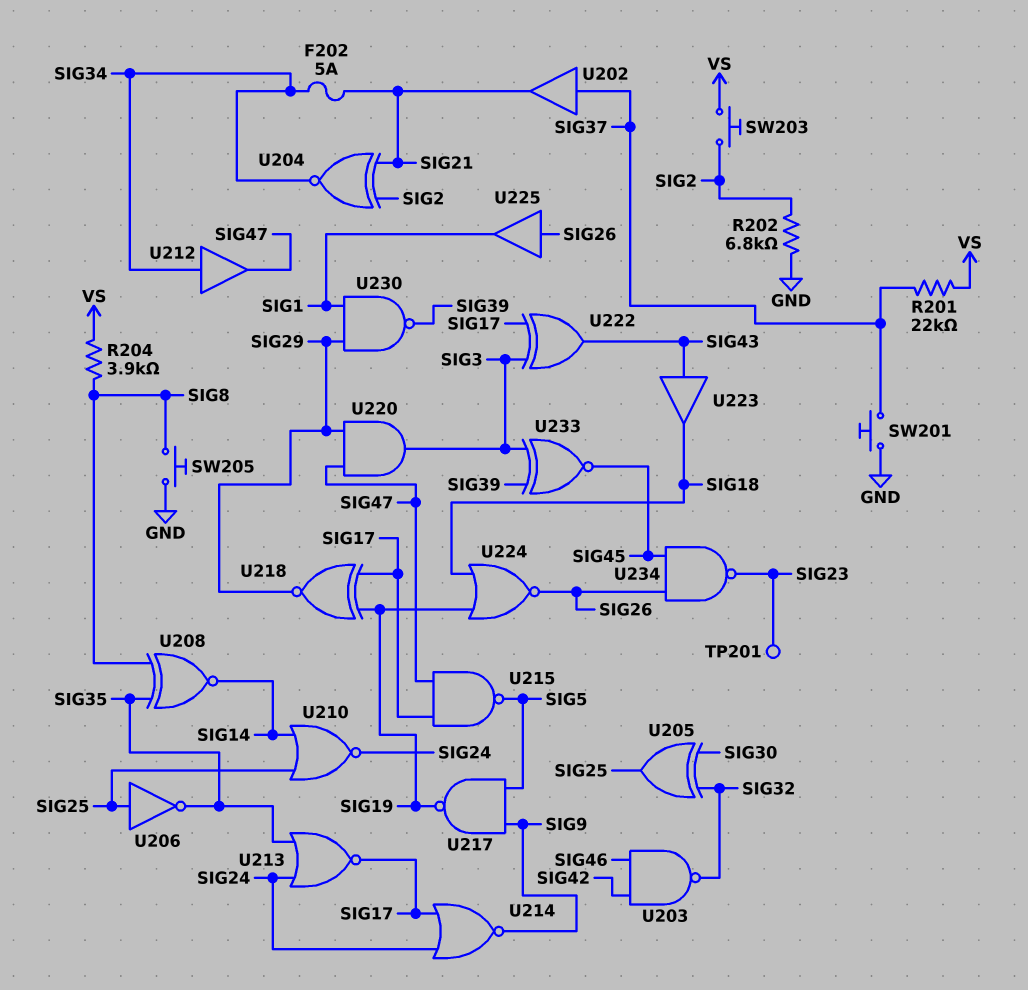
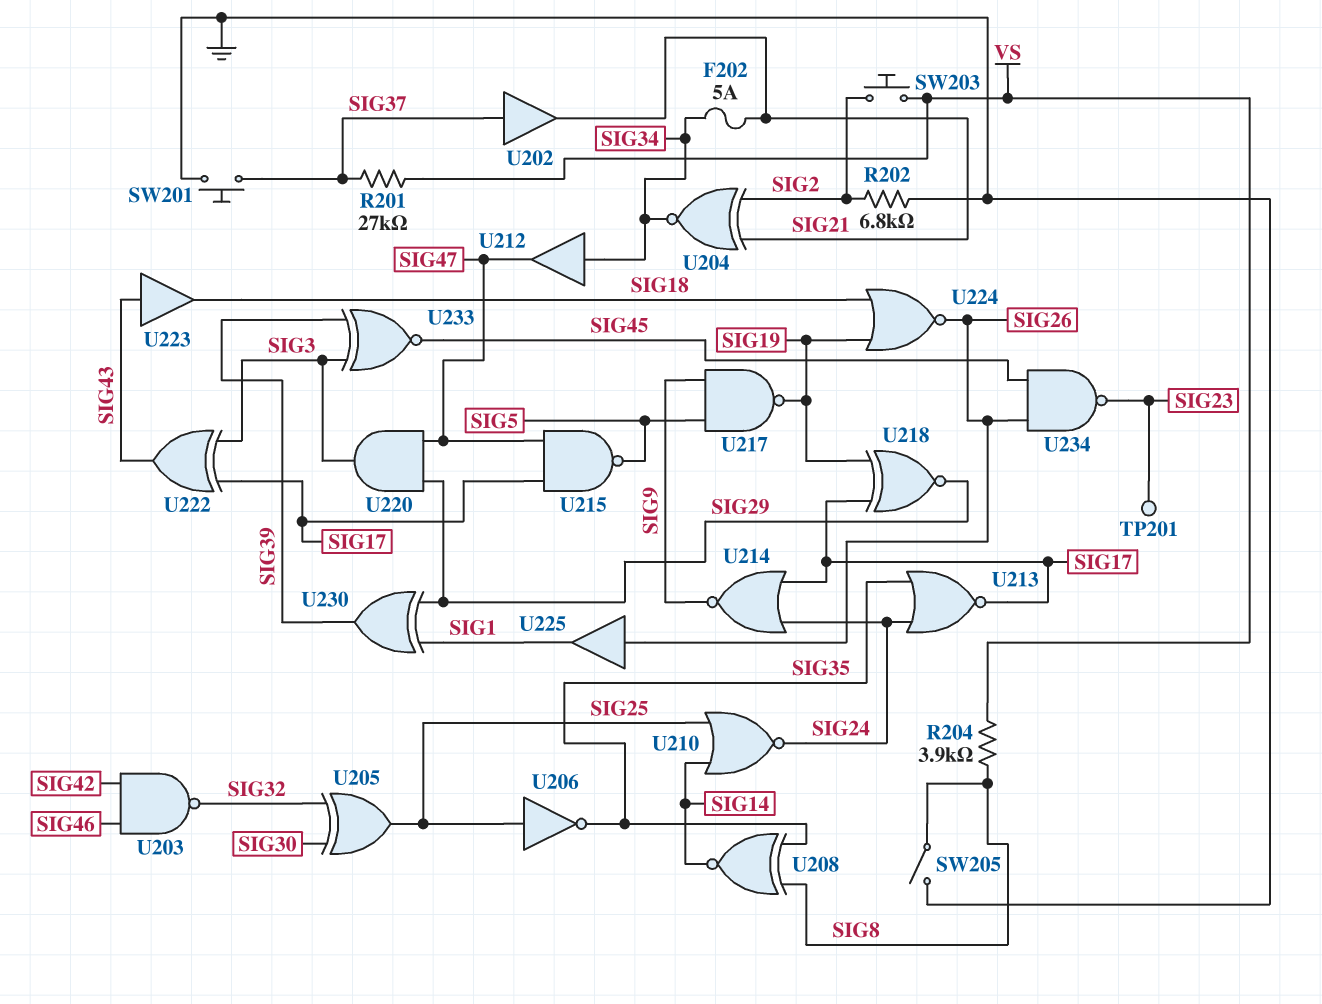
R201: 22k (SIG37, VS) -> 27k (SIG37, VS)
SW205: button (GND, SIG8) -> switch (GND, SIG8)
U230: NAND (in SIG1, in SIG29, out SIG39) -> XOR (in SIG1, in SIG29, out SIG39)

